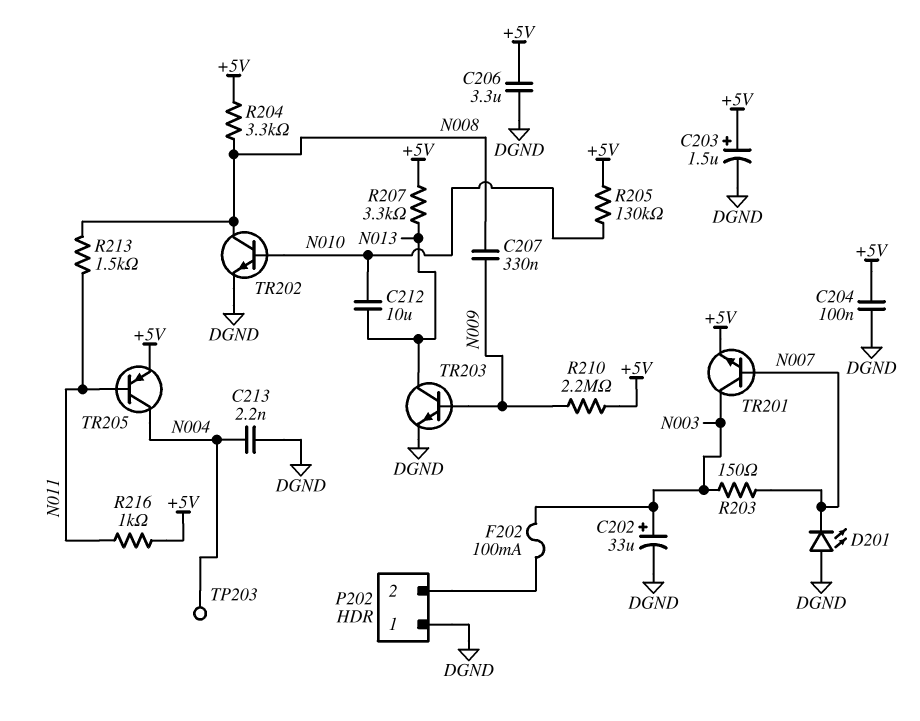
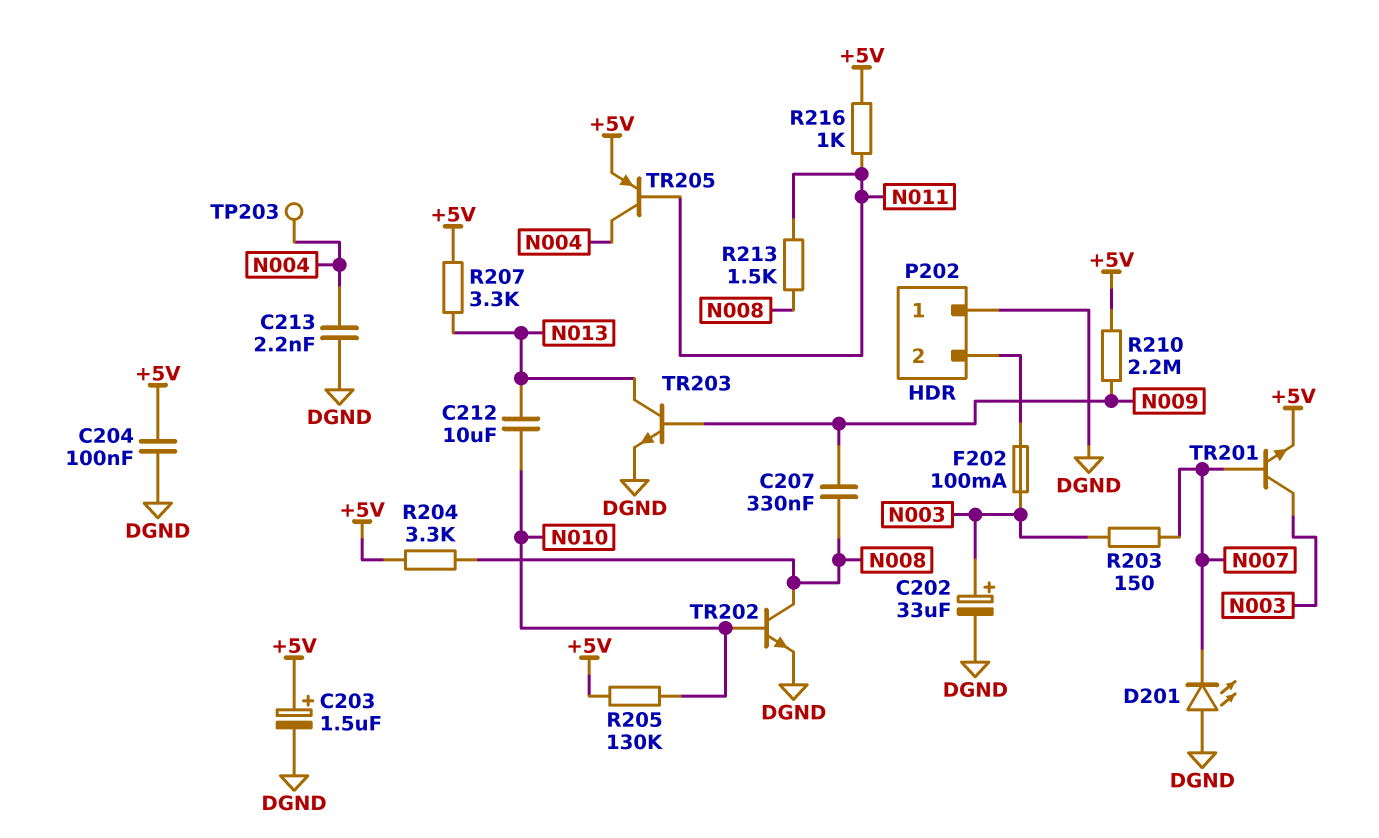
C206: 3.3uF (+5V, DGND) -> none

